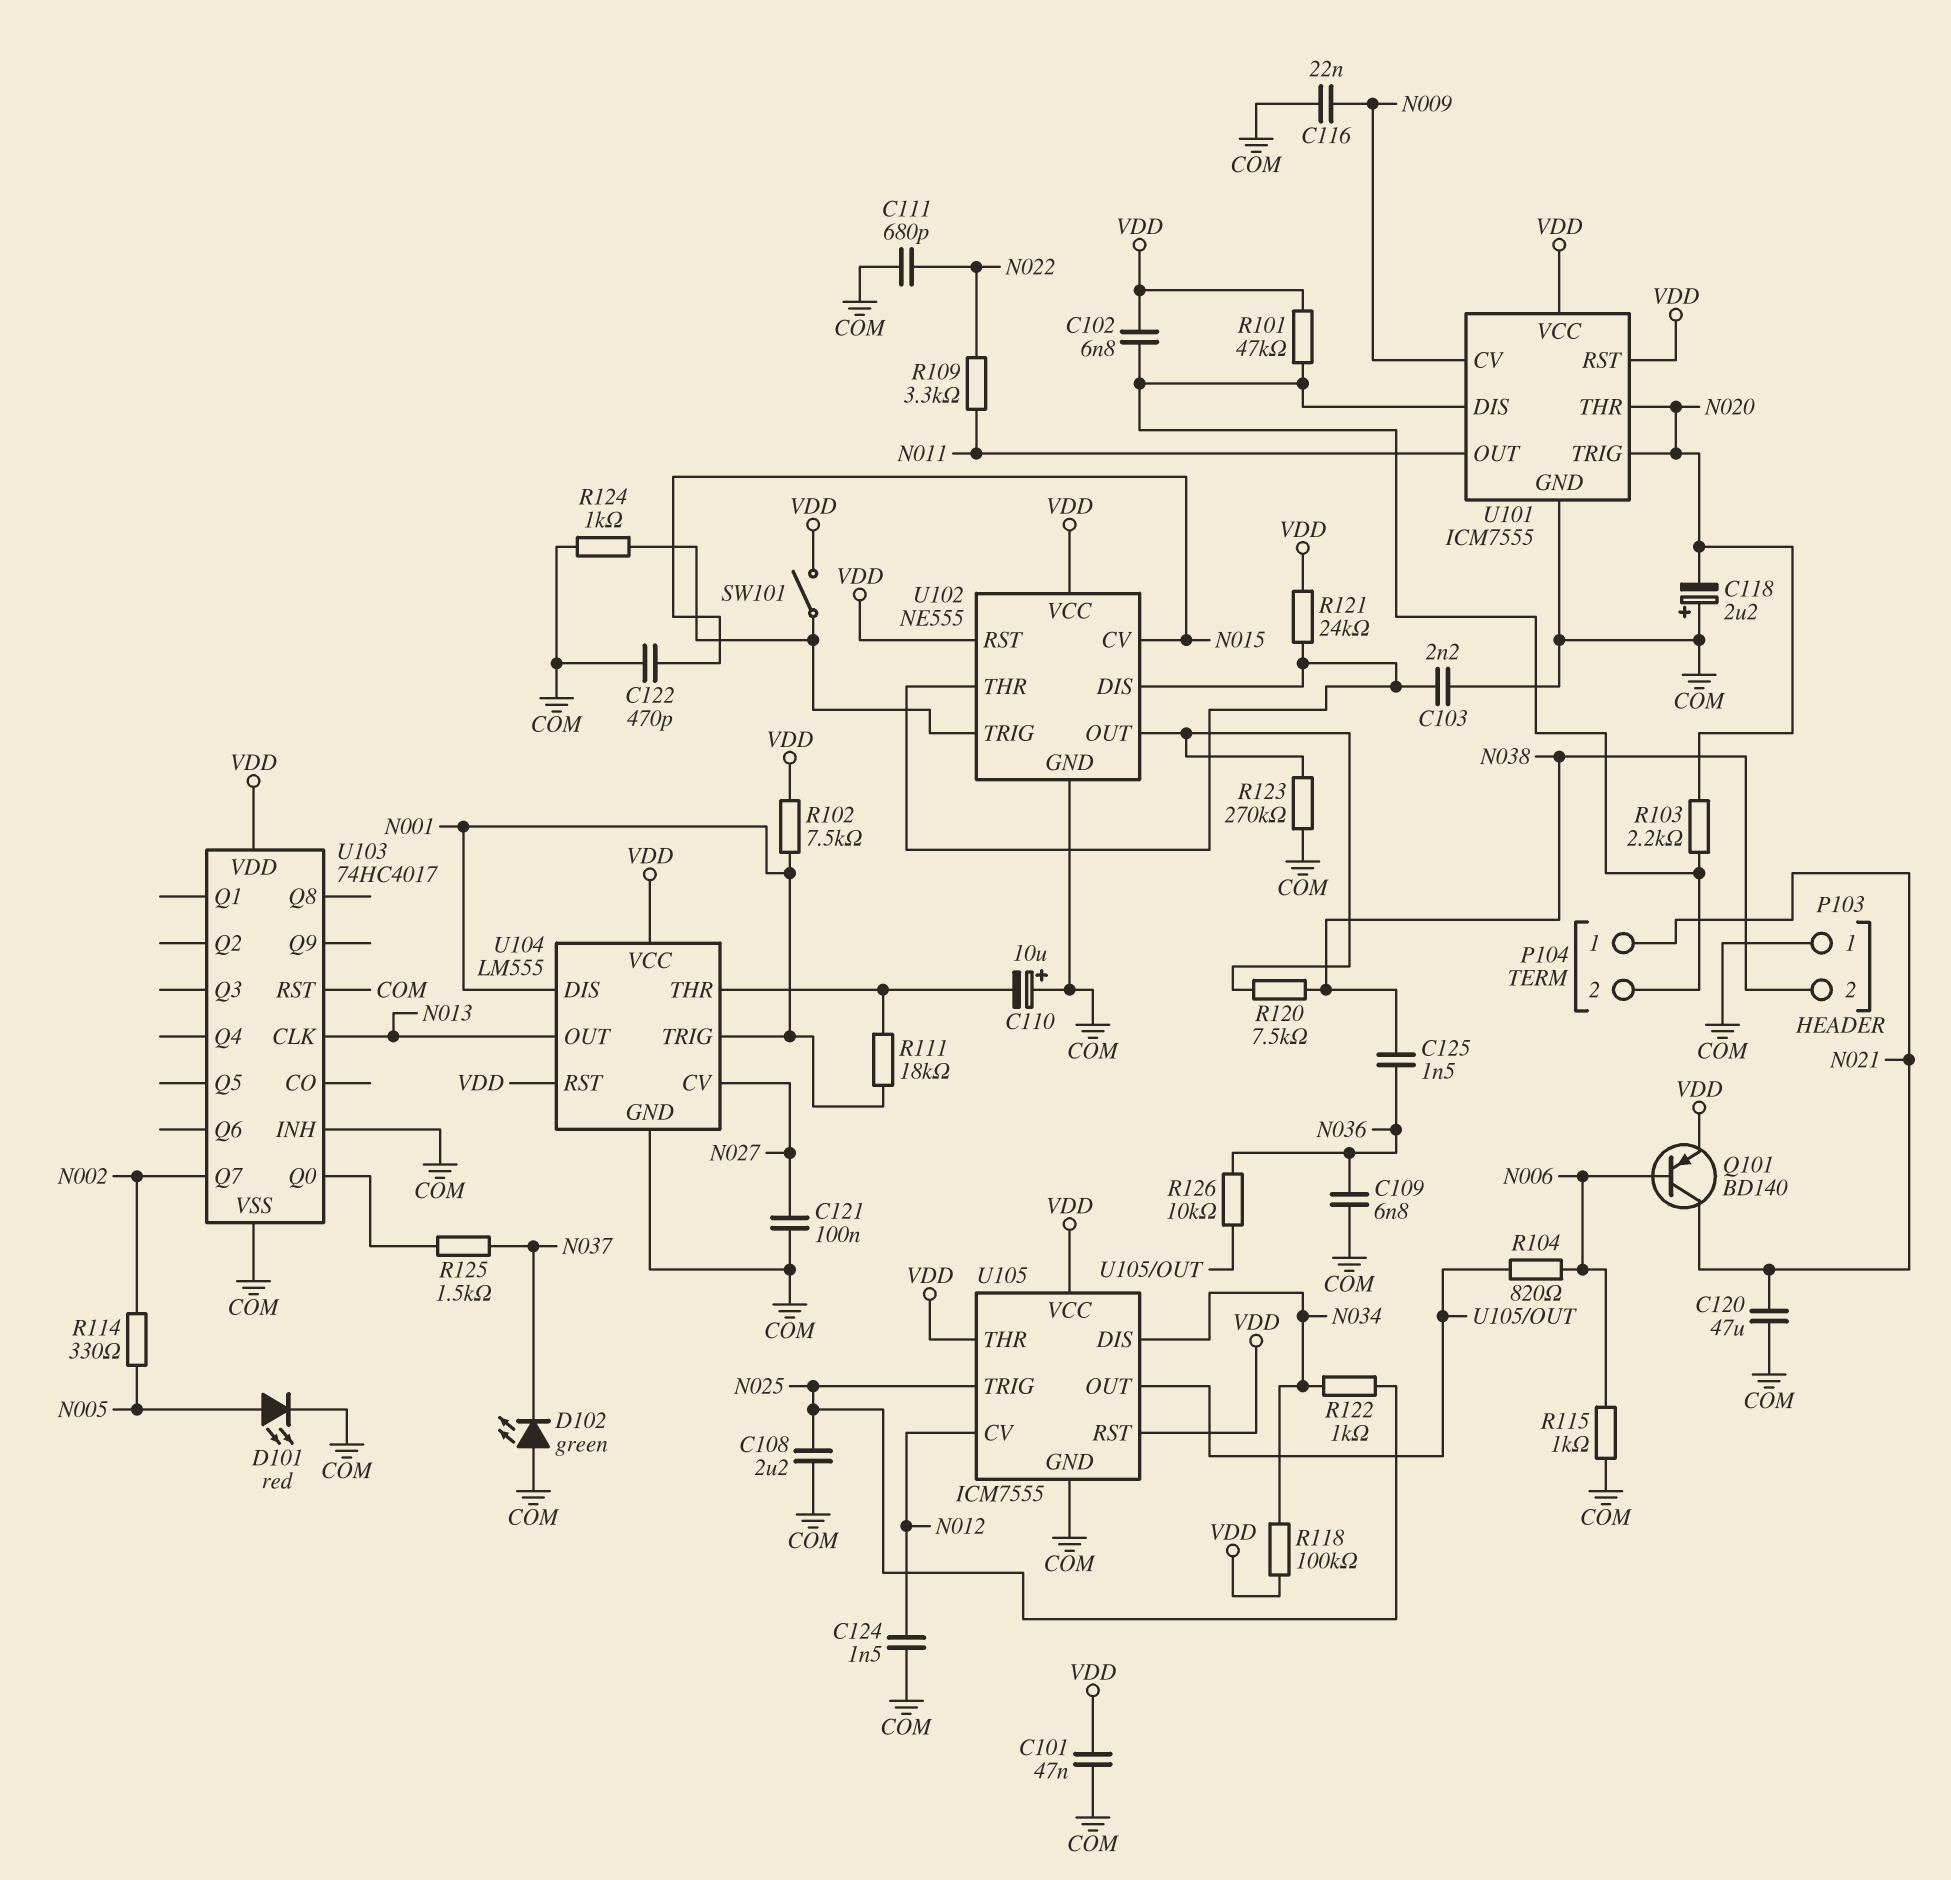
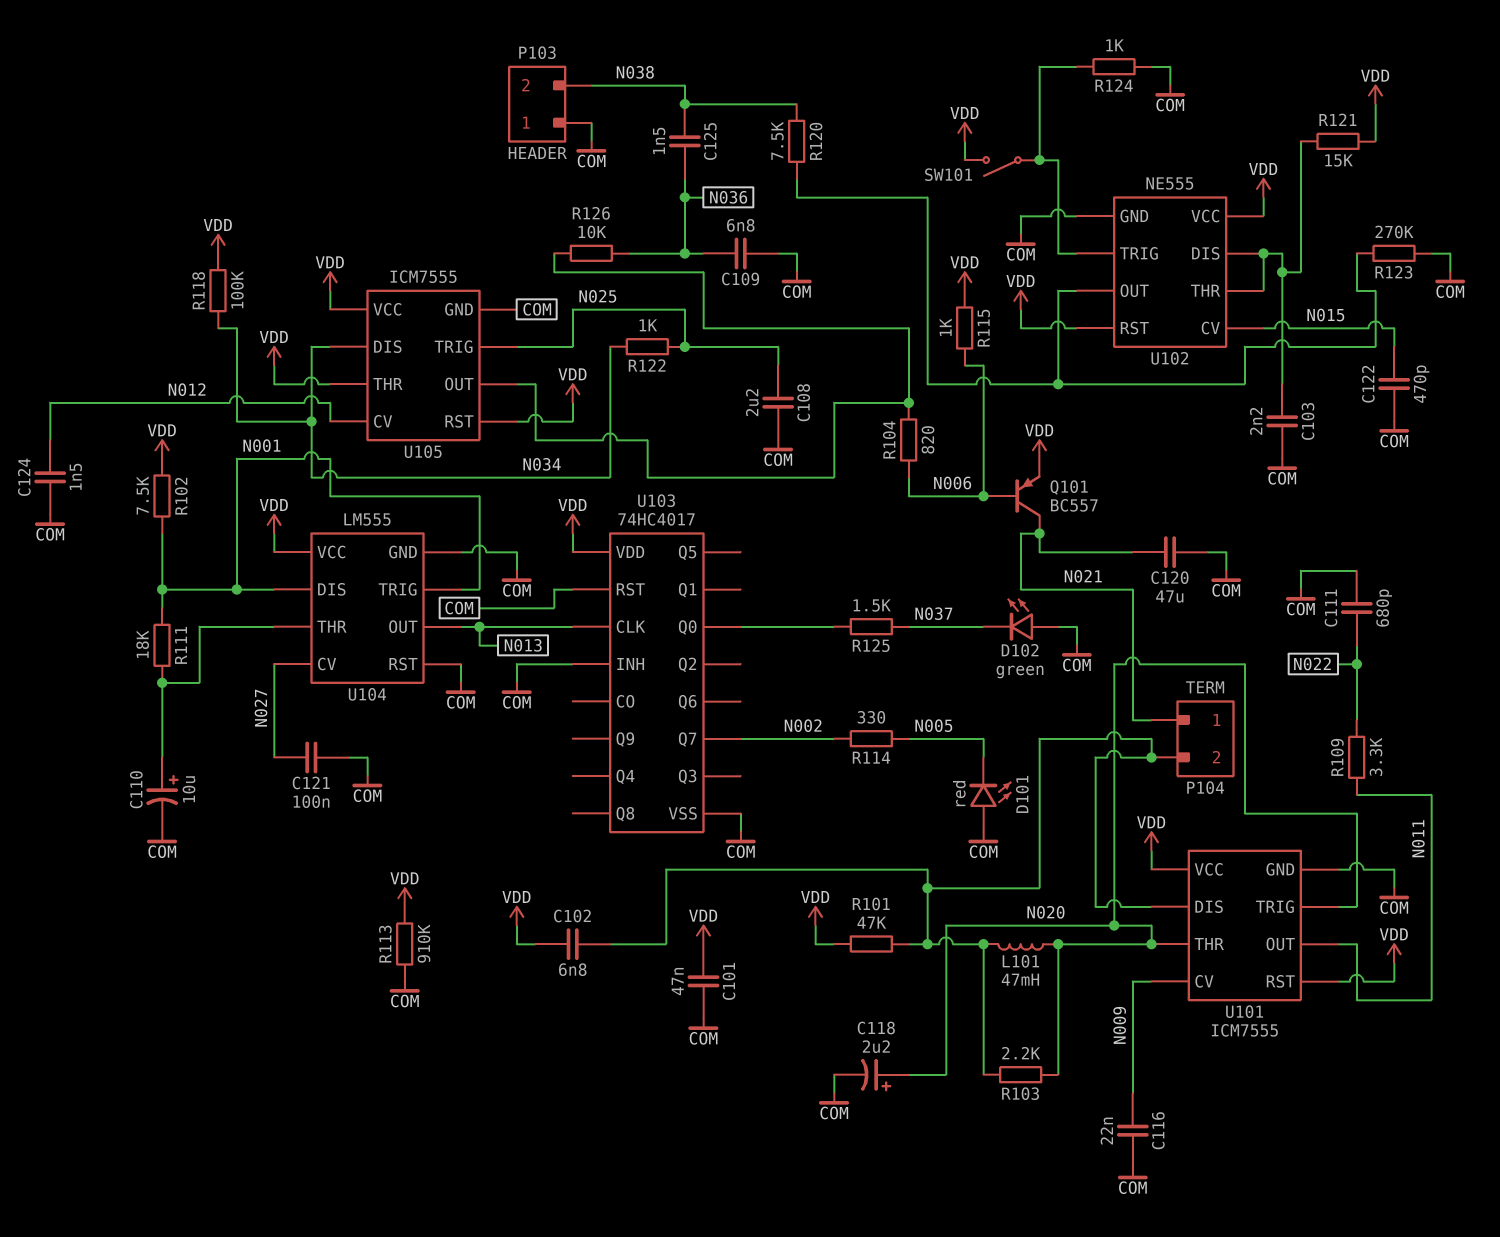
C110: 10uF (plus COM, minus U104/THR) -> 10uF (plus U104/THR, minus COM)
C118: 2.2uF (plus COM, minus N020) -> 2.2uF (plus N020, minus COM)
D101: LED red (A N005, K COM) -> LED red (A COM, K N005)
L101: none -> 47mH (N020, P104/2)
Q101: PNP BD140 (B N006, C N021, E VDD) -> PNP BC557 (B N006, C N021, E VDD)
R113: none -> 910k (COM, VDD)
R115: 1k (COM, N006) -> 1k (N006, VDD)
R121: 24k (U102/DIS, VDD) -> 15k (U102/DIS, VDD)
U104 pin RST: VDD -> COM

